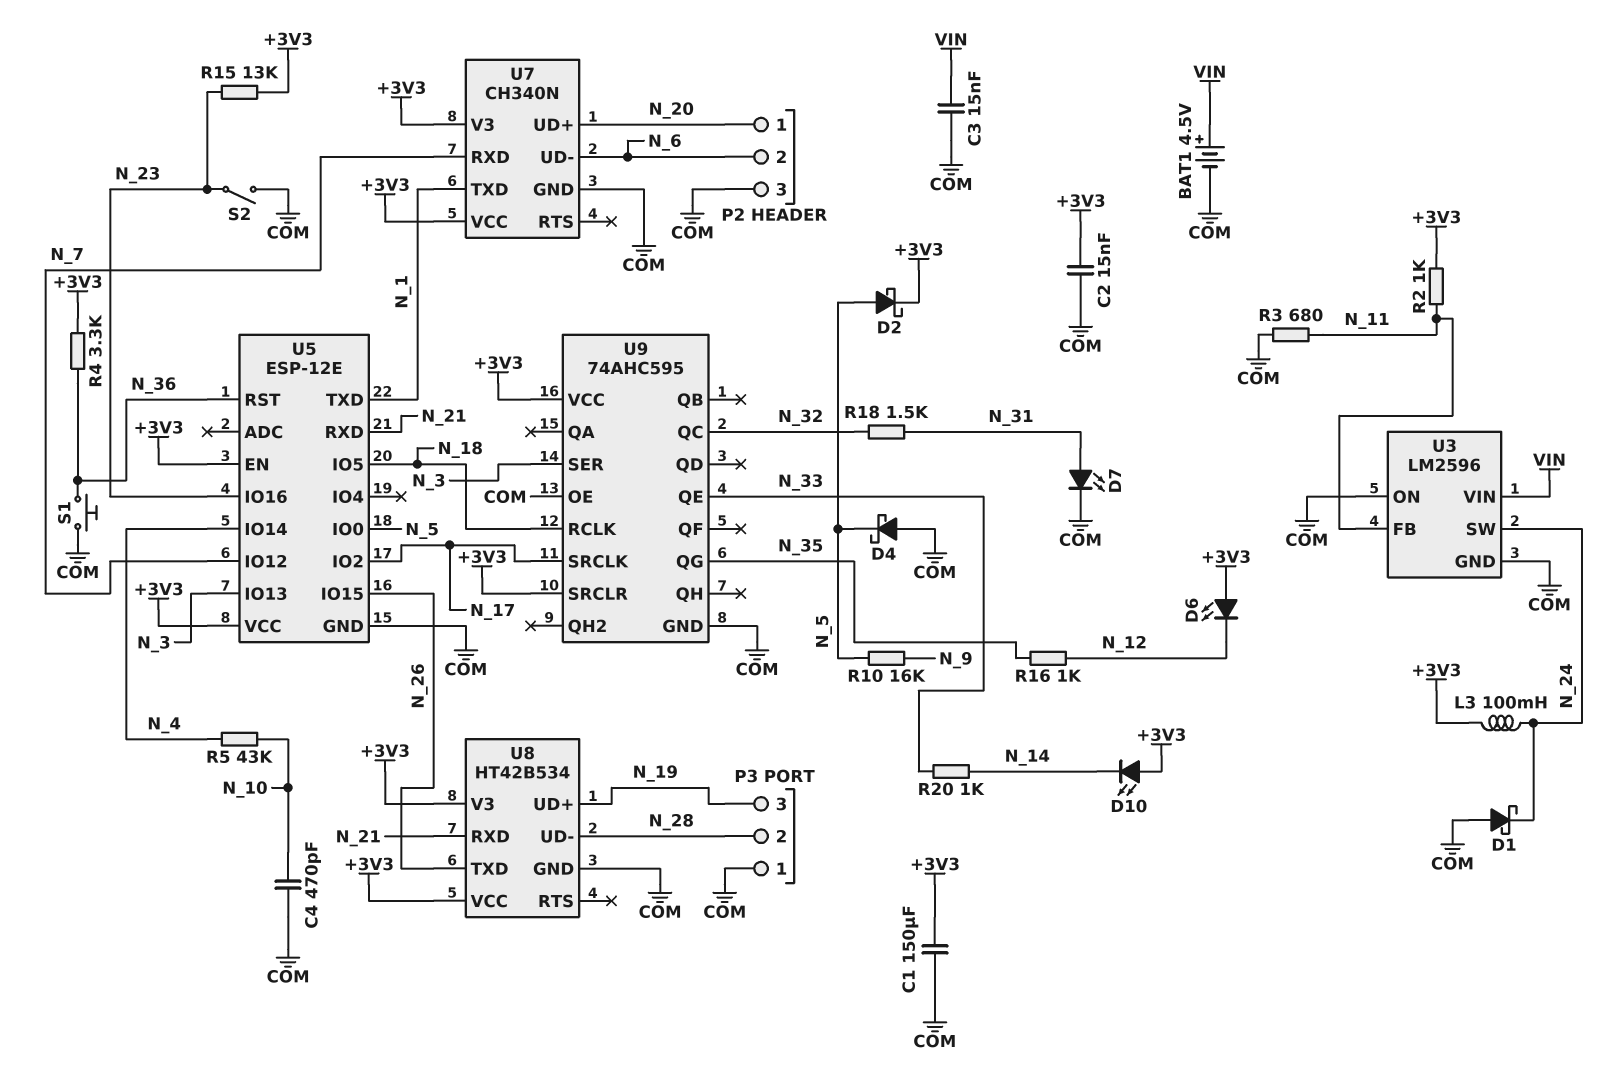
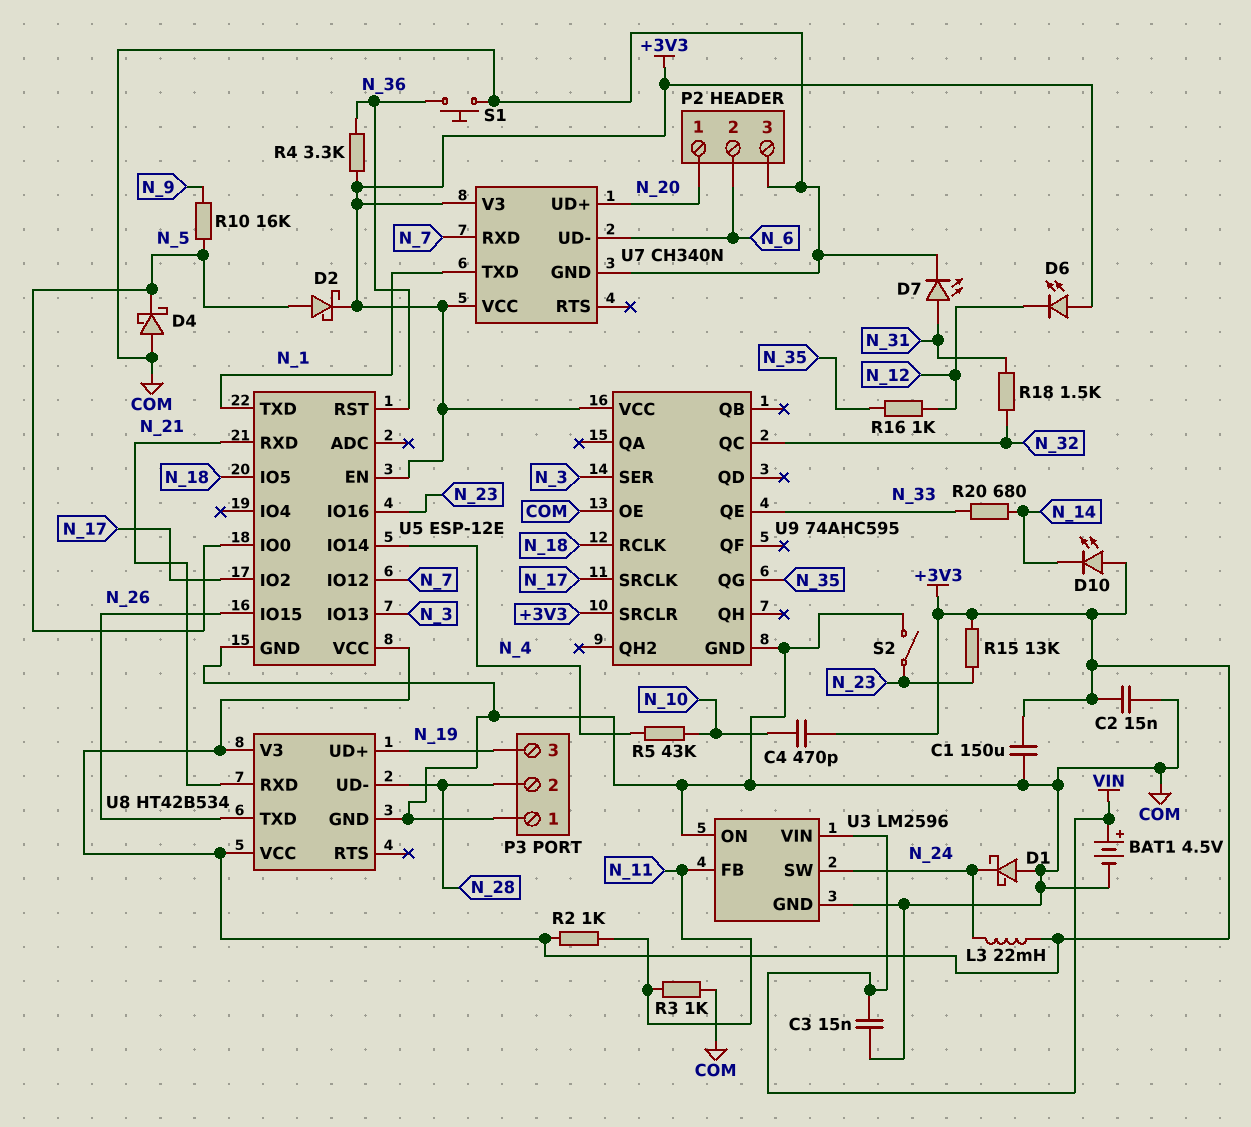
C4: 470pF (COM, N_10) -> 470pF (+3V3, N_10)
L3: 100mH (+3V3, N_24) -> 22mH (+3V3, N_24)
R3: 680 (COM, N_11) -> 1k (COM, N_11)
R20: 1k (N_14, N_33) -> 680 (N_14, N_33)

